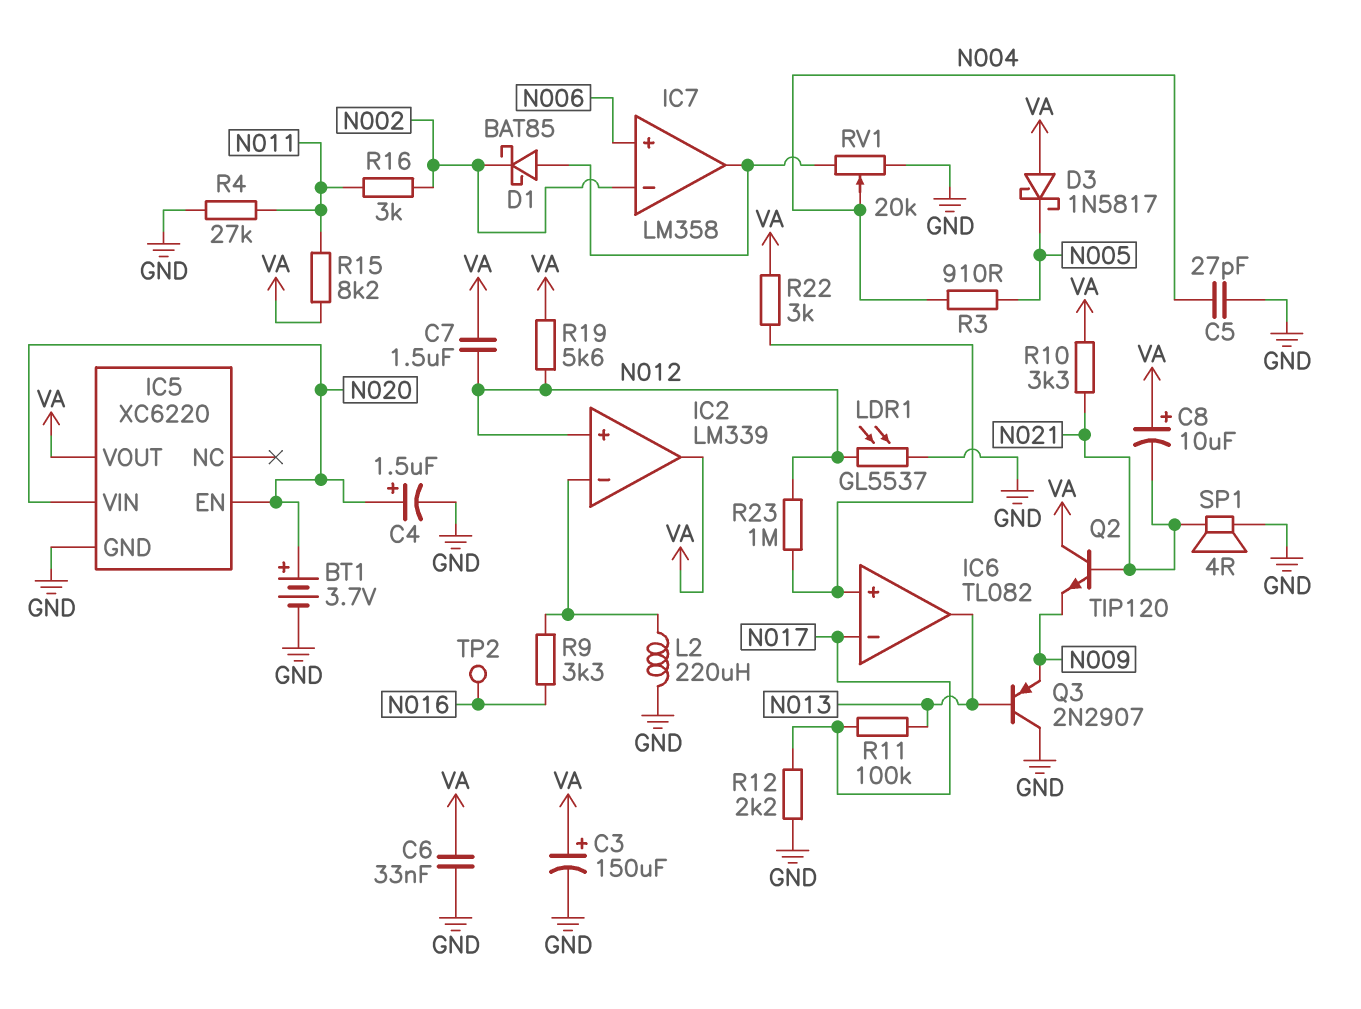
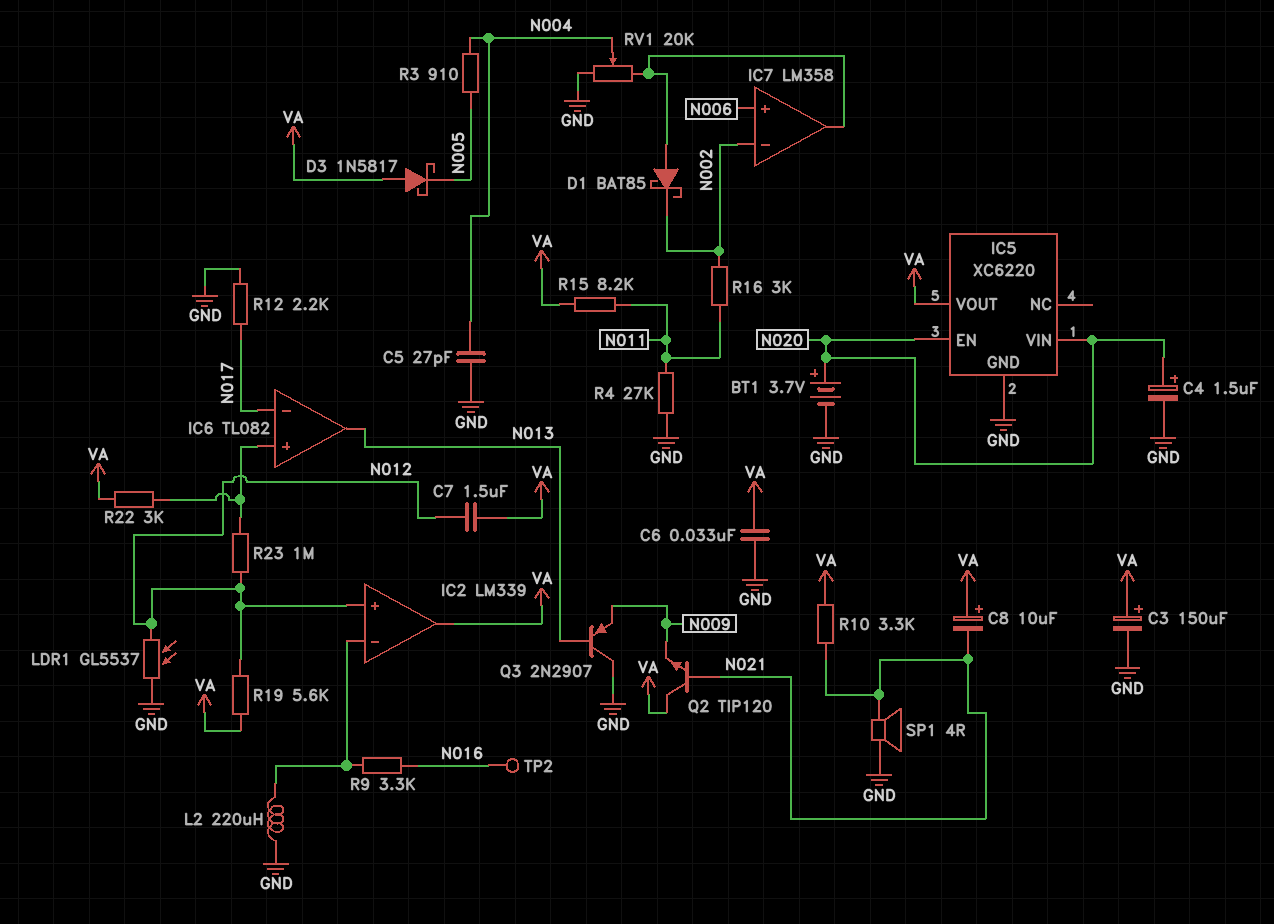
R11: 100k (N013, N017) -> none

